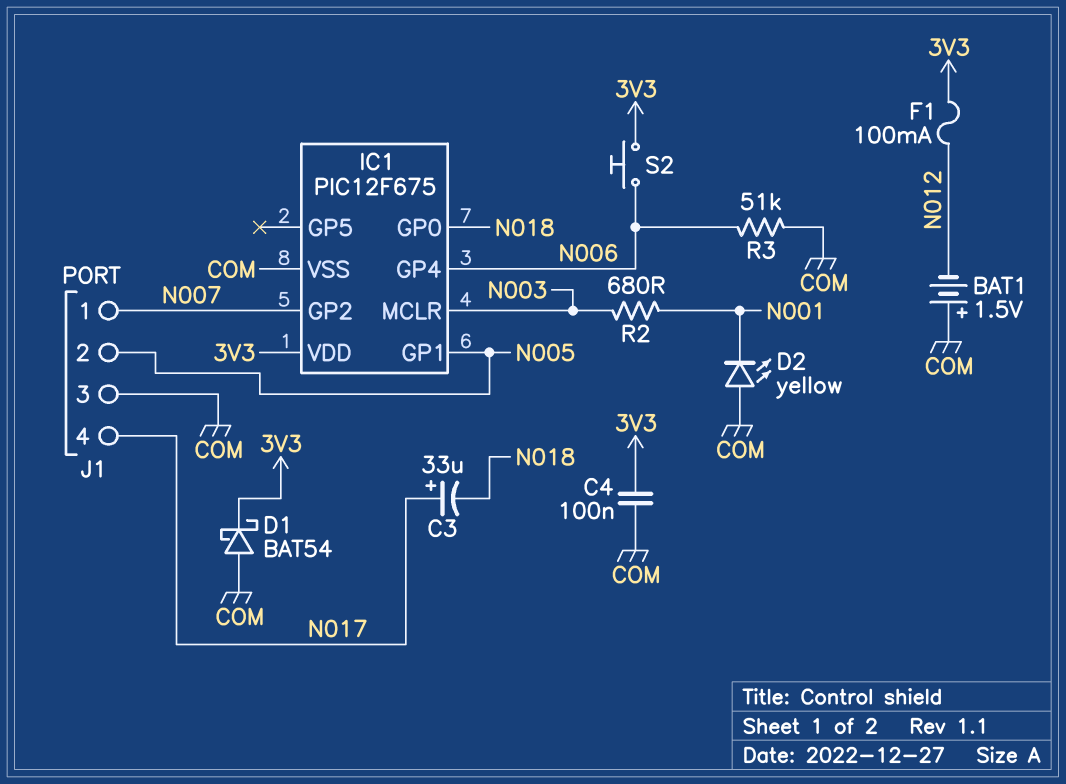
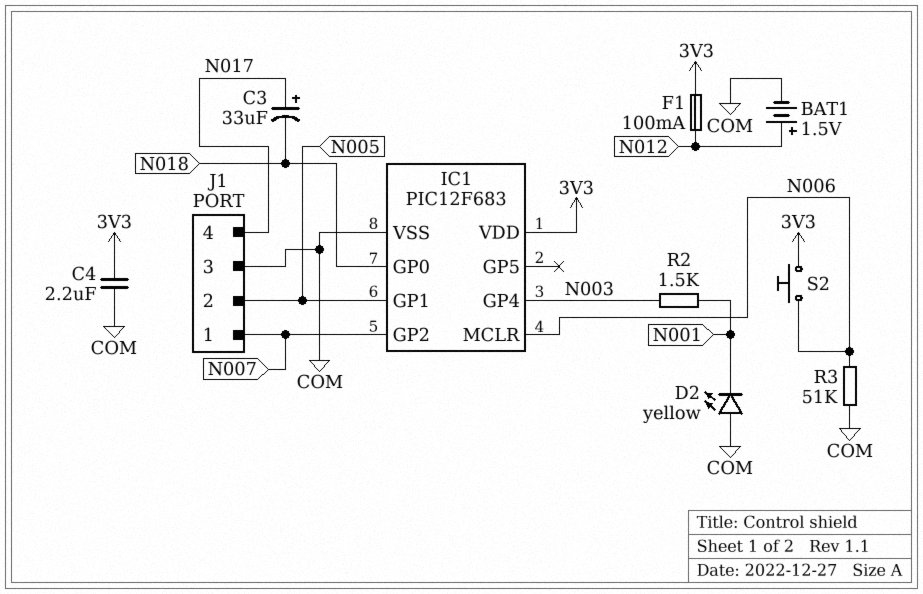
BAT1: 1.5V (plus COM, minus N012) -> 1.5V (plus N012, minus COM)
C4: 100nF (3V3, COM) -> 2.2uF (3V3, COM)
D1: schottky BAT54 (A COM, K 3V3) -> none
IC1: PIC12F675 -> PIC12F683
IC1 pin GP4: N006 -> N003
IC1 pin MCLR: N003 -> N006
R2: 680 (N001, N003) -> 1.5k (N001, N003)

